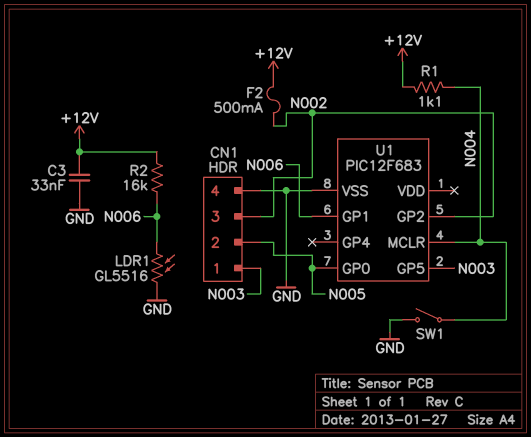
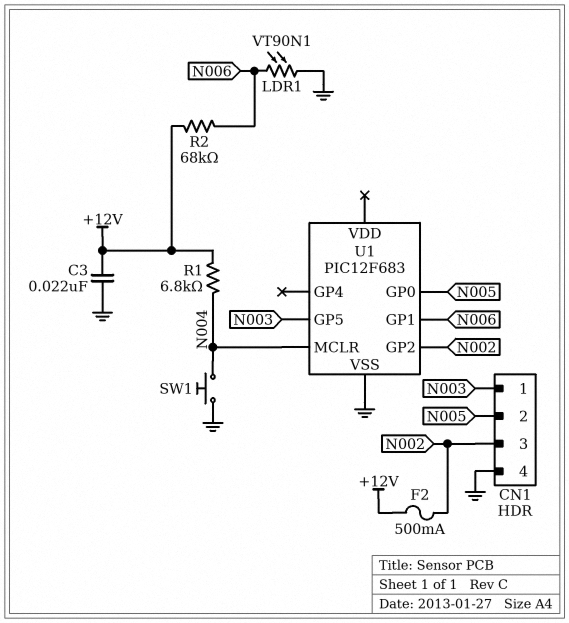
C3: 33nF (+12V, GND) -> 22nF (+12V, GND)
LDR1: GL5516 (GND, N006) -> VT90N1 (GND, N006)
R1: 1.1k (+12V, N004) -> 6.8k (+12V, N004)
R2: 16k (+12V, N006) -> 68k (+12V, N006)
SW1: switch (GND, N004) -> button (GND, N004)

